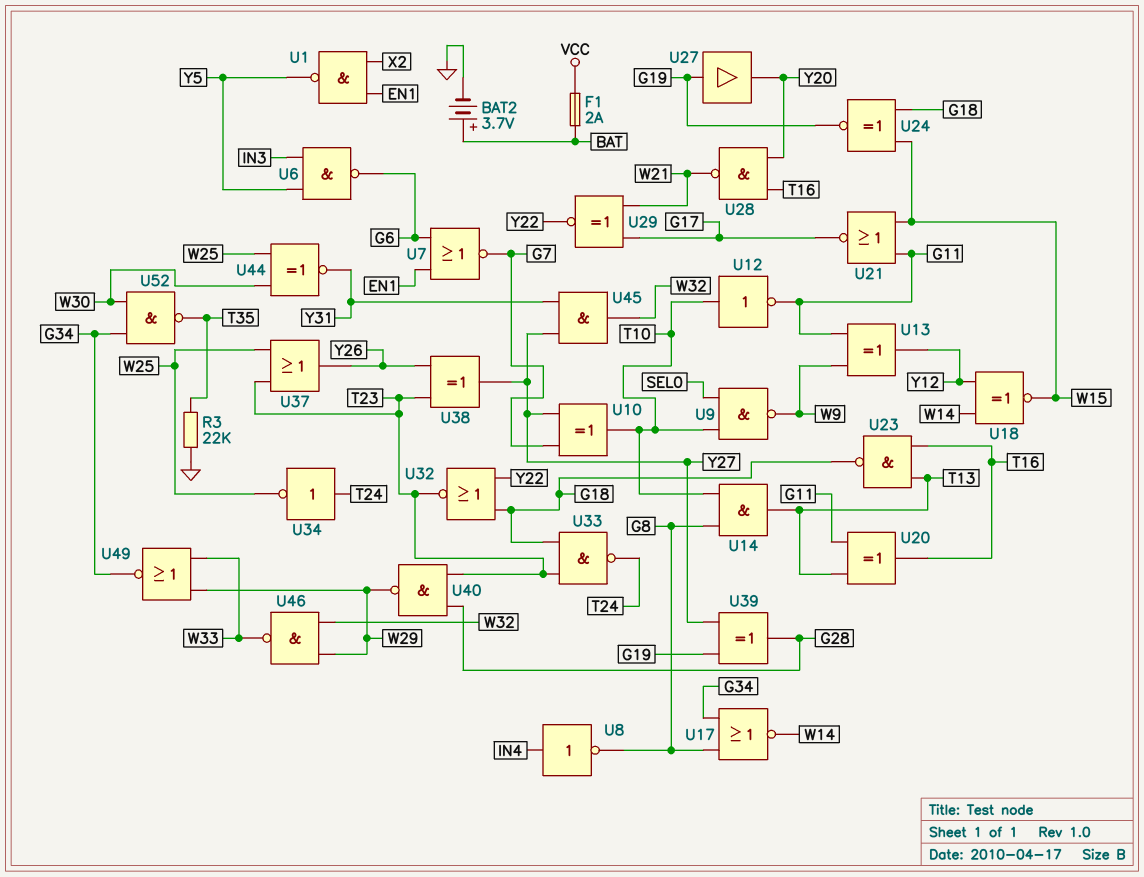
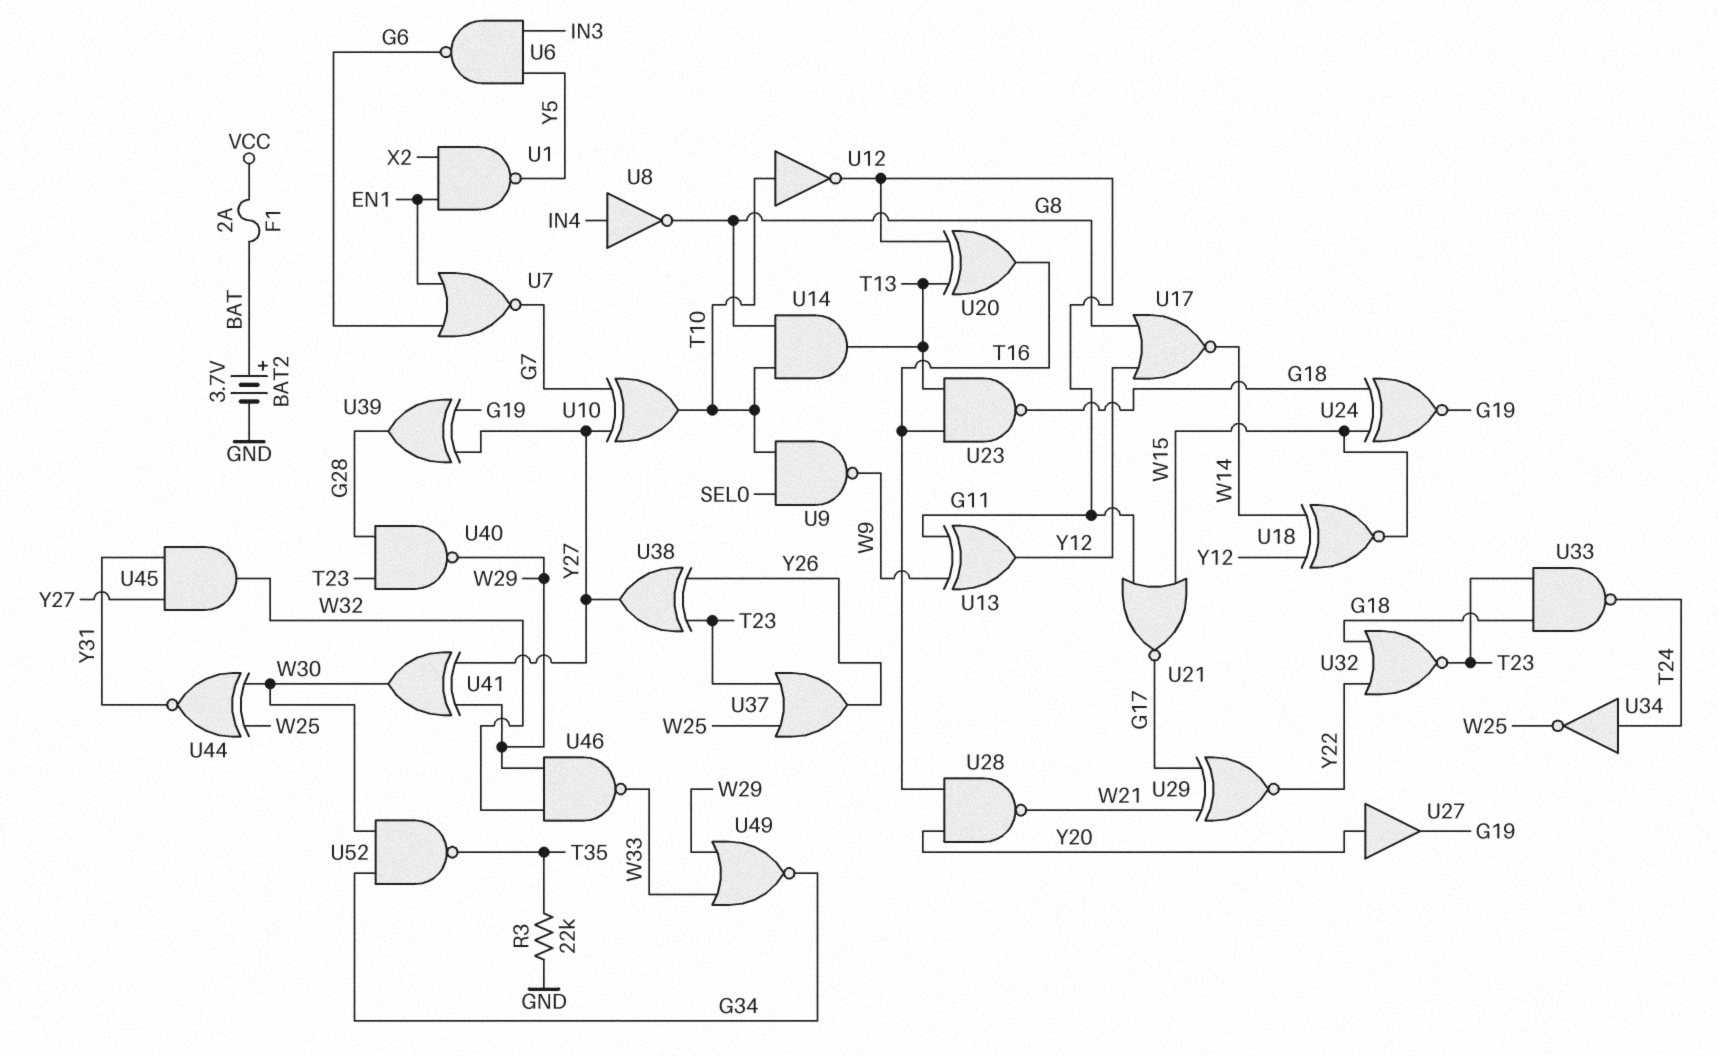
U17: NOR (in G8, in G34, out W14) -> NOR (in G8, in Y12, out W14)
U27: buffer (in G19, out Y20) -> buffer (in Y20, out G19)
U41: none -> XOR (in W29, in Y27, out W30)

